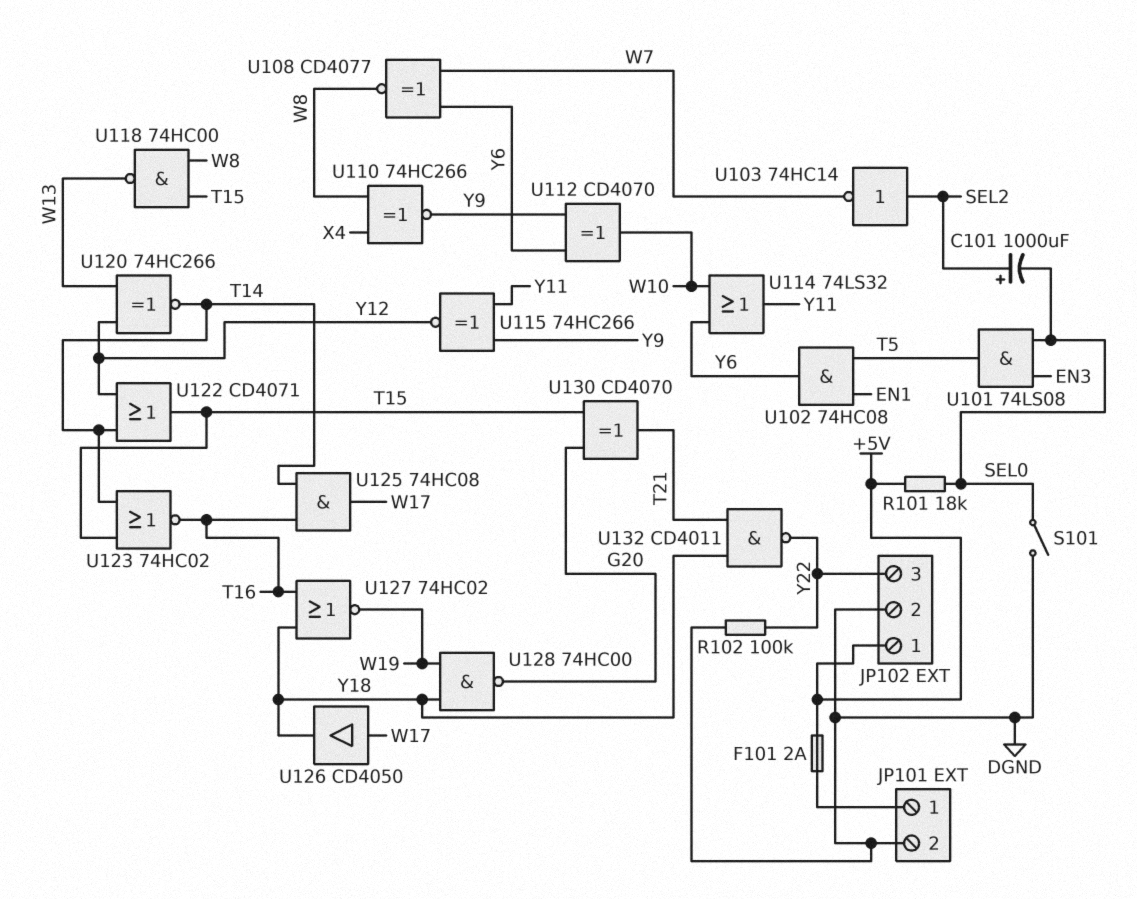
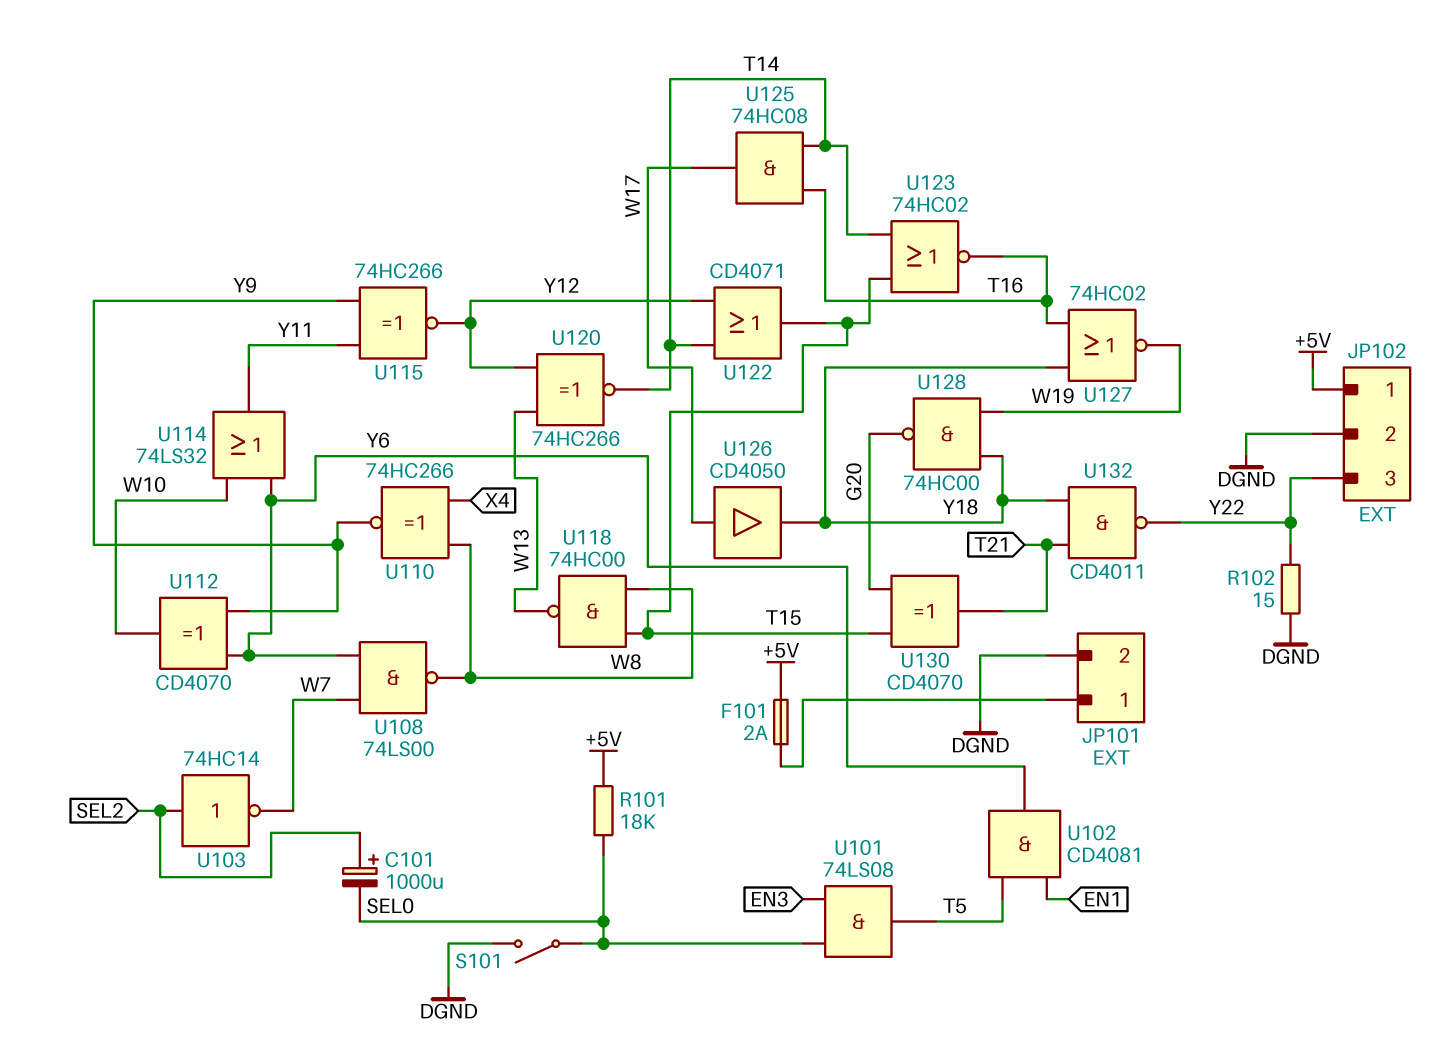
R102: 100k (DGND, Y22) -> 15 (DGND, Y22)
U102: AND 74HC08 (in EN1, in T5, out Y6) -> AND CD4081 (in EN1, in T5, out Y6)
U108: XNOR CD4077 (in W7, in Y6, out W8) -> NAND 74LS00 (in W7, in Y6, out W8)

